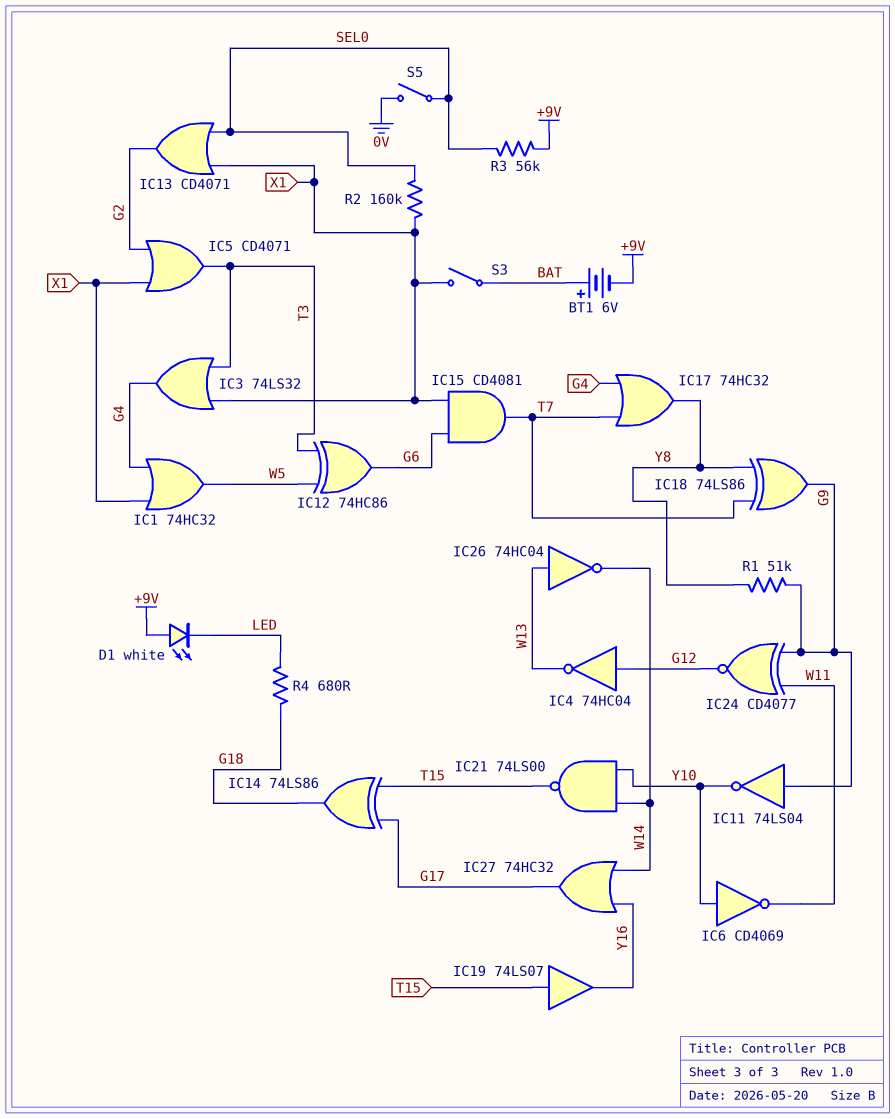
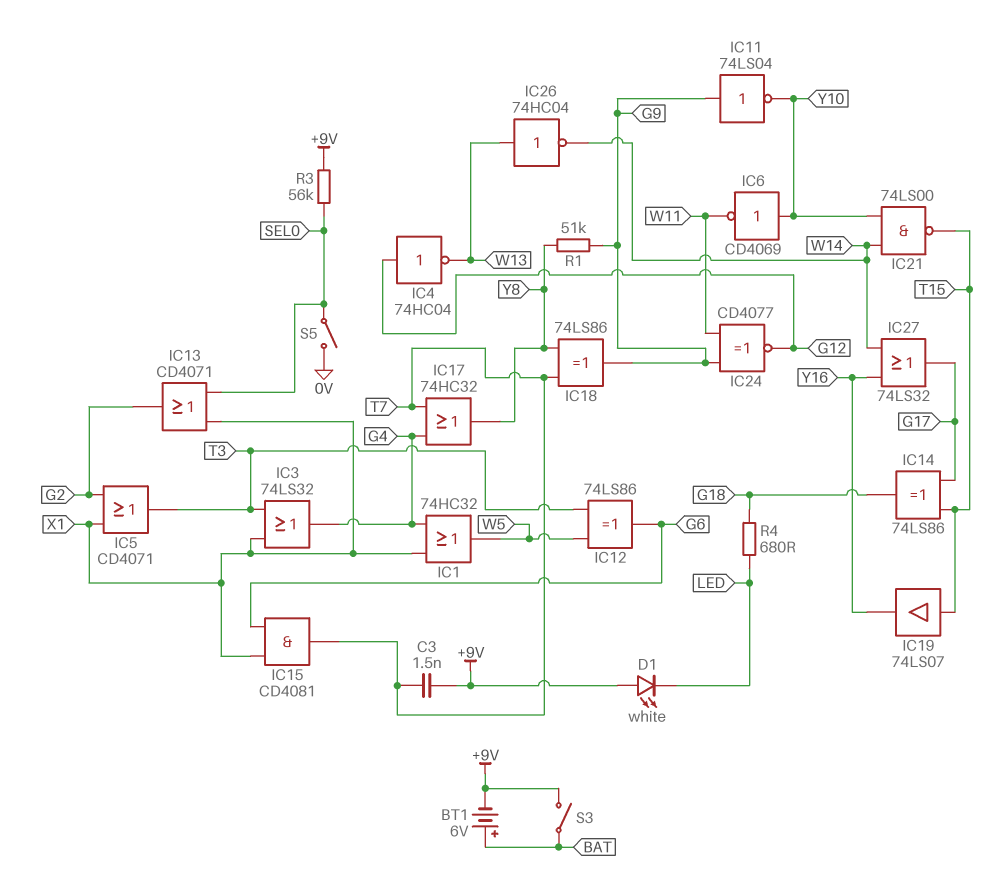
C3: none -> 1.5nF (+9V, T7)
IC12: XOR 74HC86 (in T3, in W5, out G6) -> XOR 74LS86 (in T3, in W5, out G6)
IC27: OR 74HC32 (in W14, in Y16, out G17) -> OR 74LS32 (in W14, in Y16, out G17)
R2: 160k (SEL0, X1) -> none
S3: switch (BAT, X1) -> switch (+9V, BAT)

